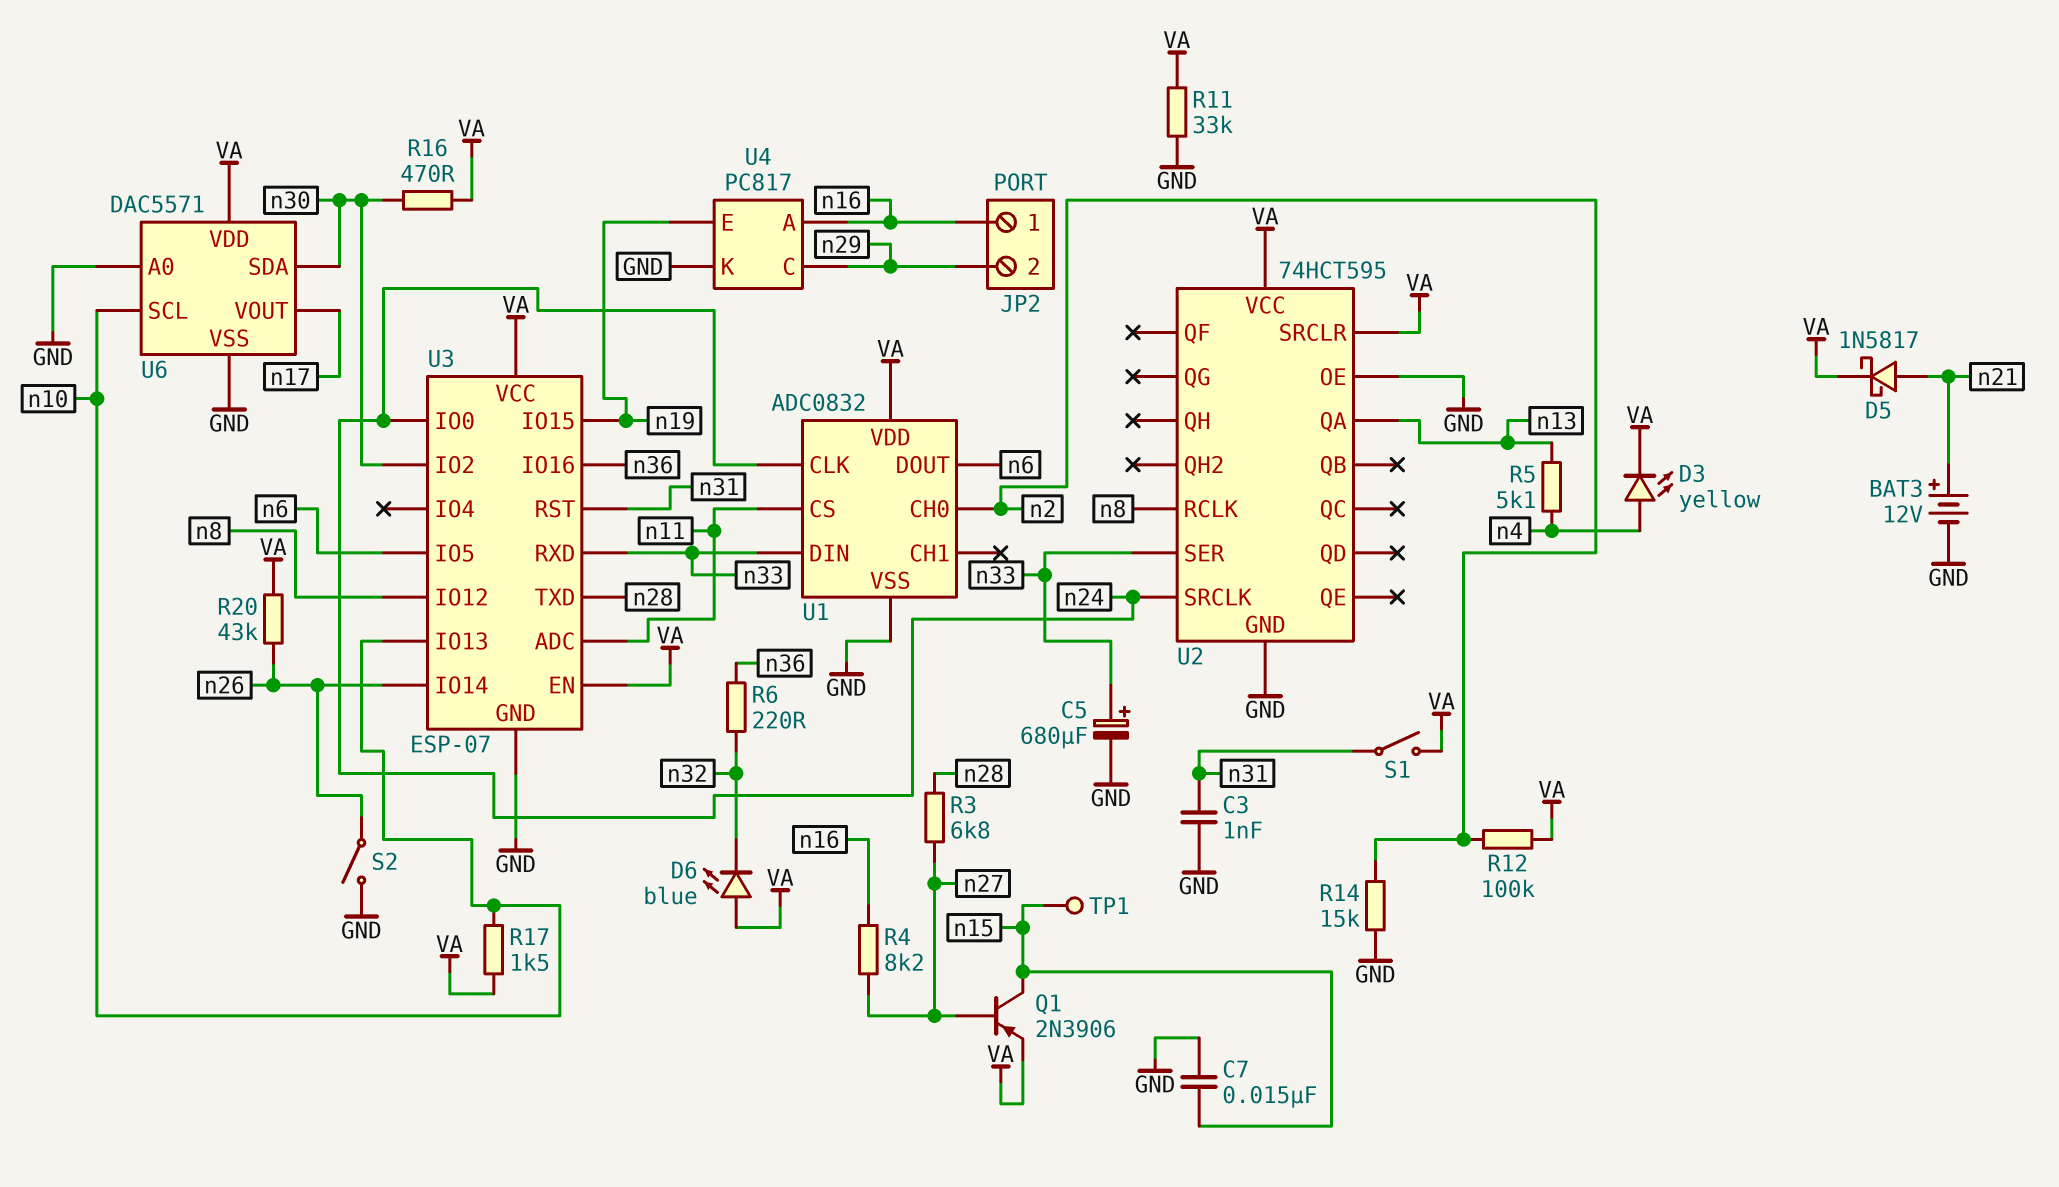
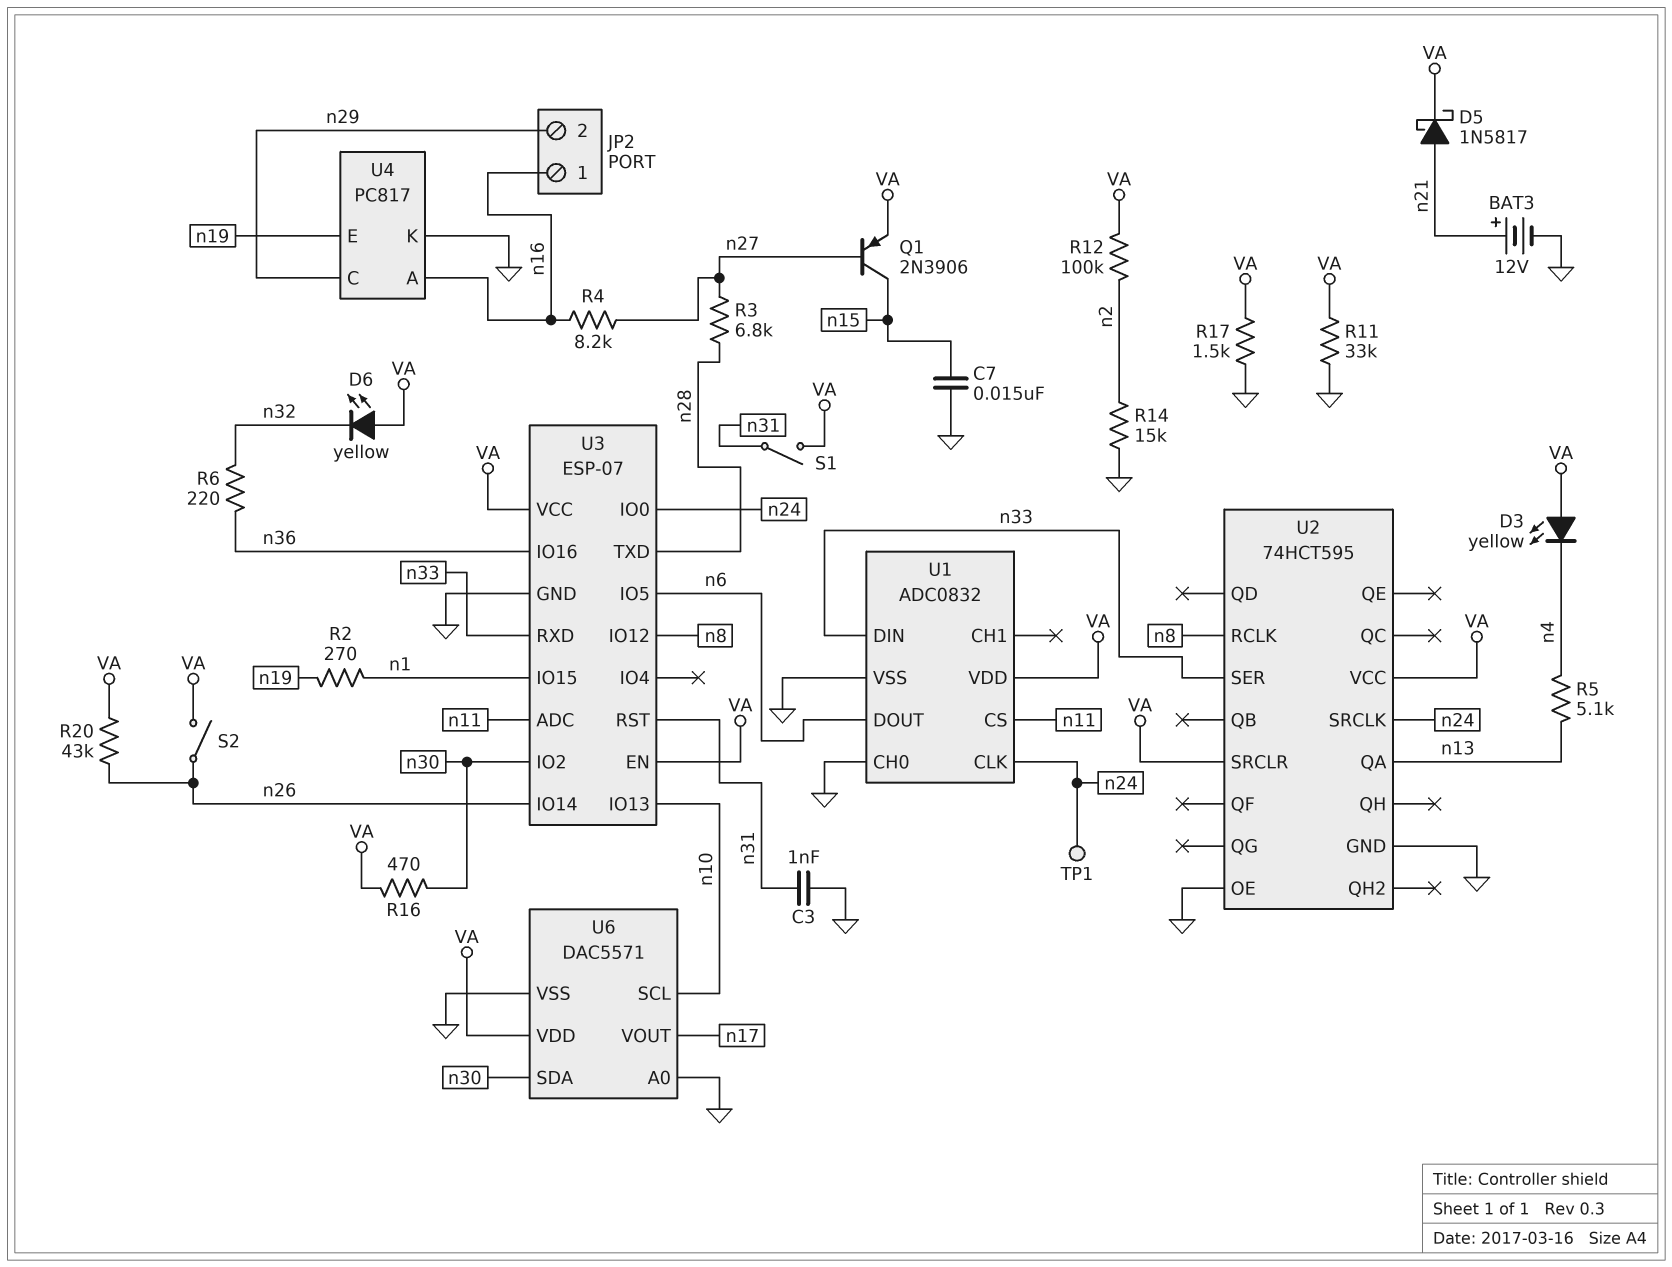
C5: 680uF (plus n33, minus GND) -> none
D3: LED yellow (A n4, K VA) -> LED yellow (A VA, K n4)
D6: LED blue (A VA, K n32) -> LED yellow (A VA, K n32)
R2: none -> 270 (n1, n19)
R17: 1.5k (VA, n10) -> 1.5k (GND, VA)
S2: switch (GND, n26) -> switch (VA, n26)
TP1: test point (n15) -> test point (n24)
U1 pin CH0: n2 -> GND
U3 pin IO15: n19 -> n1

